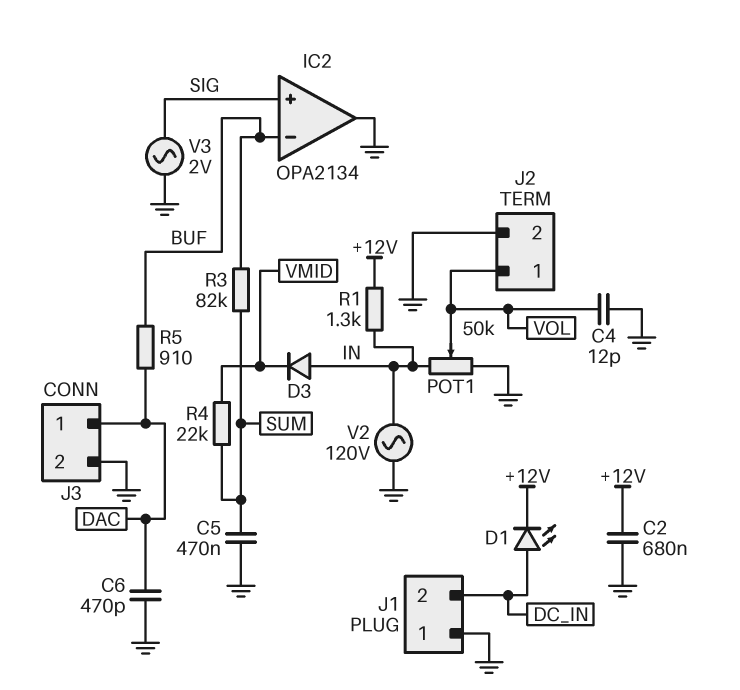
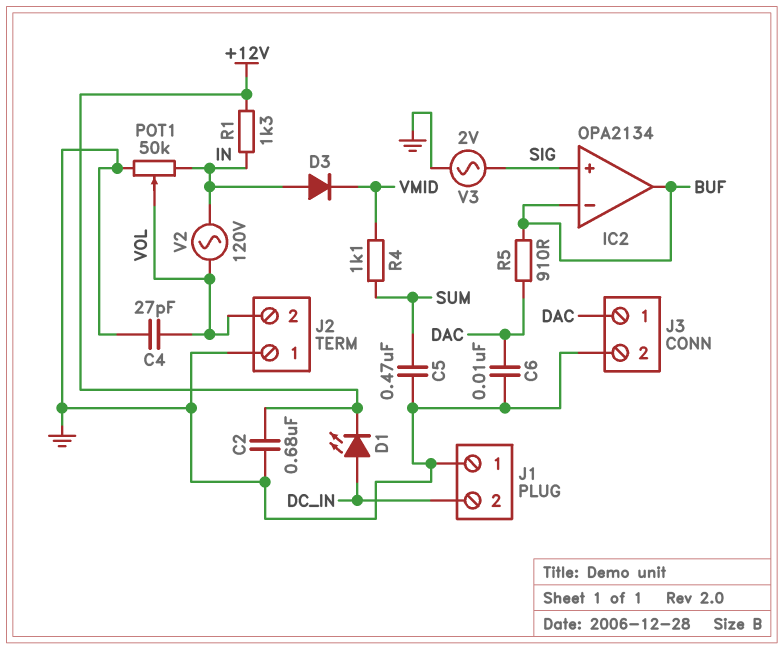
C4: 12pF (GND, VOL) -> 27pF (GND, VOL)
C6: 470pF (DAC, GND) -> 10nF (DAC, GND)
IC2 pin out: GND -> BUF
J2 pin 1: VOL -> GND
J2 pin 2: GND -> VOL
R3: 82k (BUF, SUM) -> none
R4: 22k (SUM, VMID) -> 1.1k (SUM, VMID)
V2: AC 120V (GND, IN) -> AC 120V (IN, VOL)

